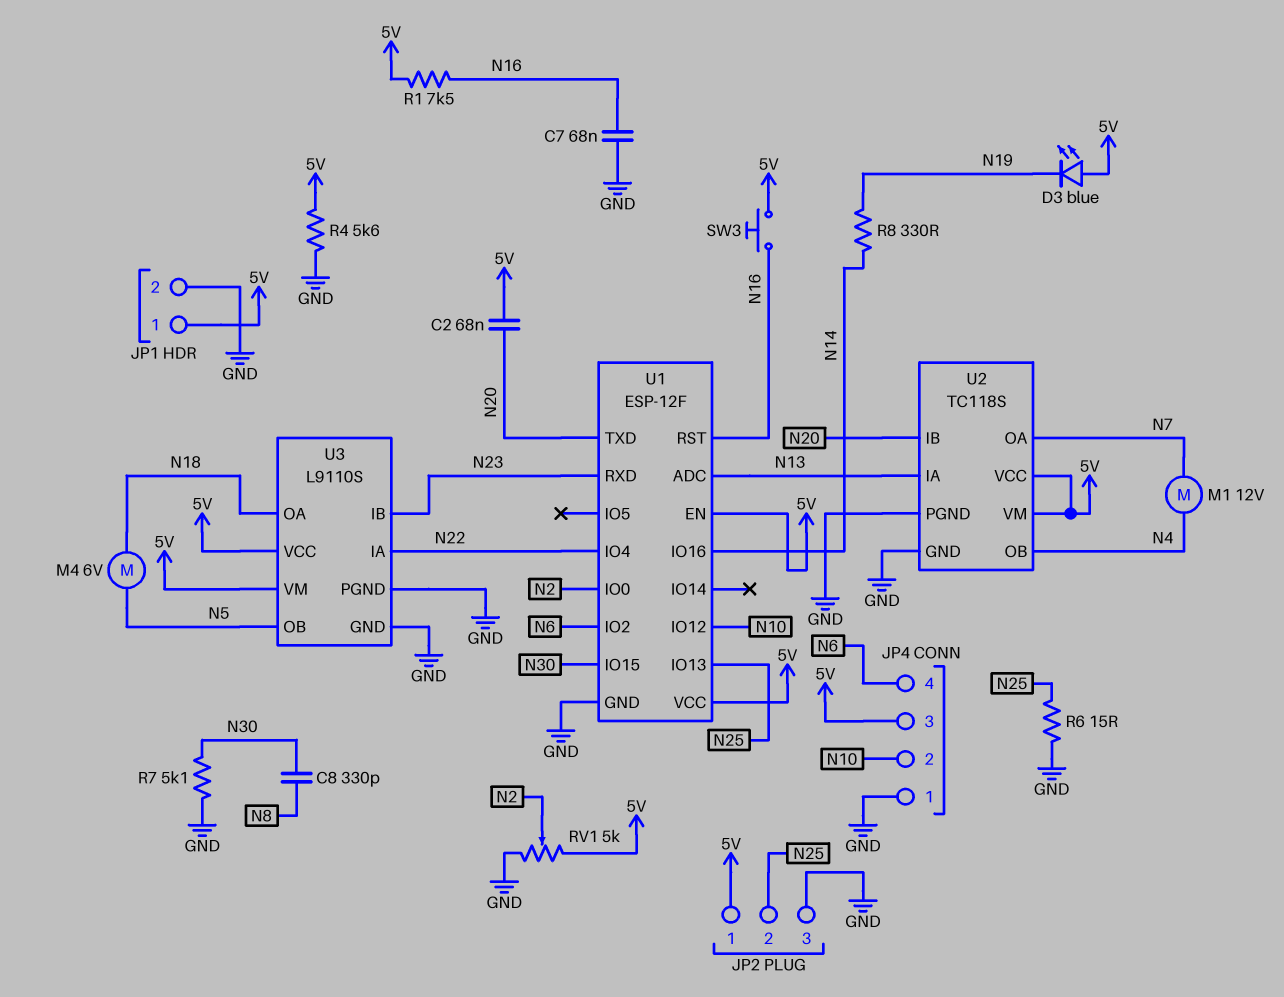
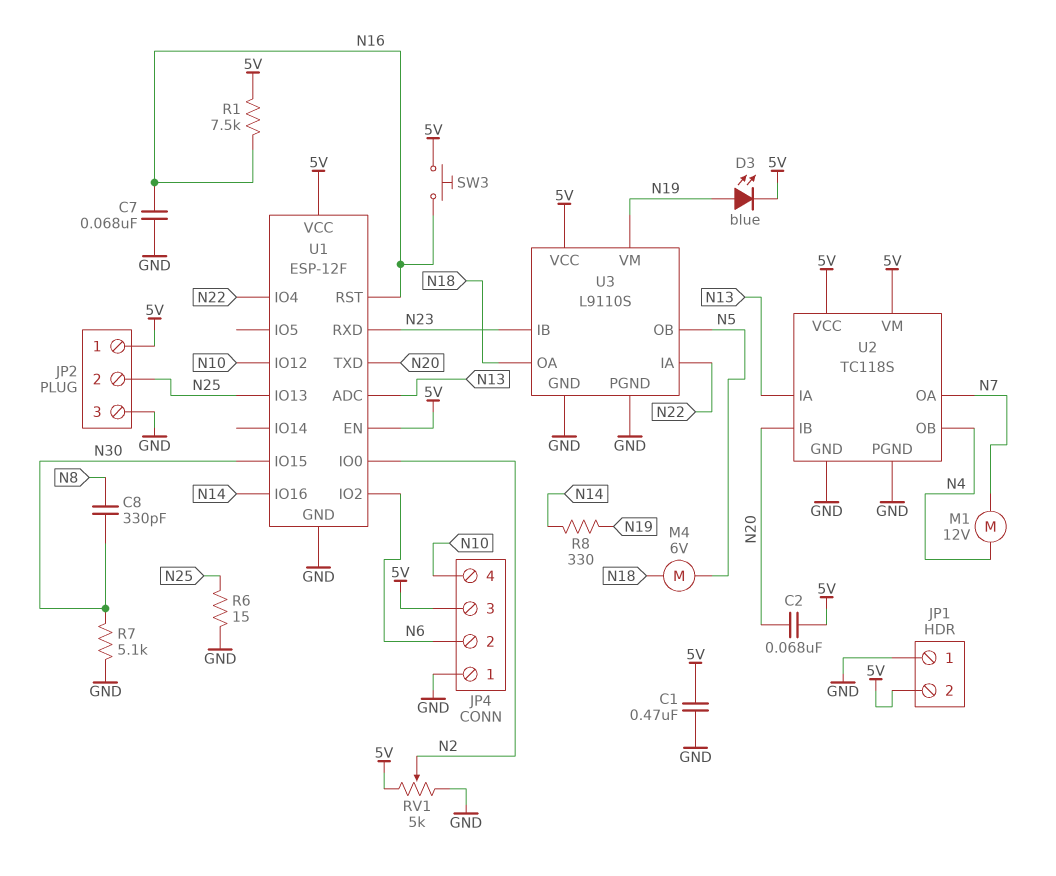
C1: none -> 470nF (5V, GND)
D3: LED blue (A 5V, K N19) -> LED blue (A N19, K 5V)
JP1 pin 1: 5V -> GND
JP1 pin 2: GND -> 5V
JP4 pin 2: N10 -> N6
JP4 pin 4: N6 -> N10
R4: 5.6k (5V, GND) -> none
U3 pin VM: 5V -> N19

